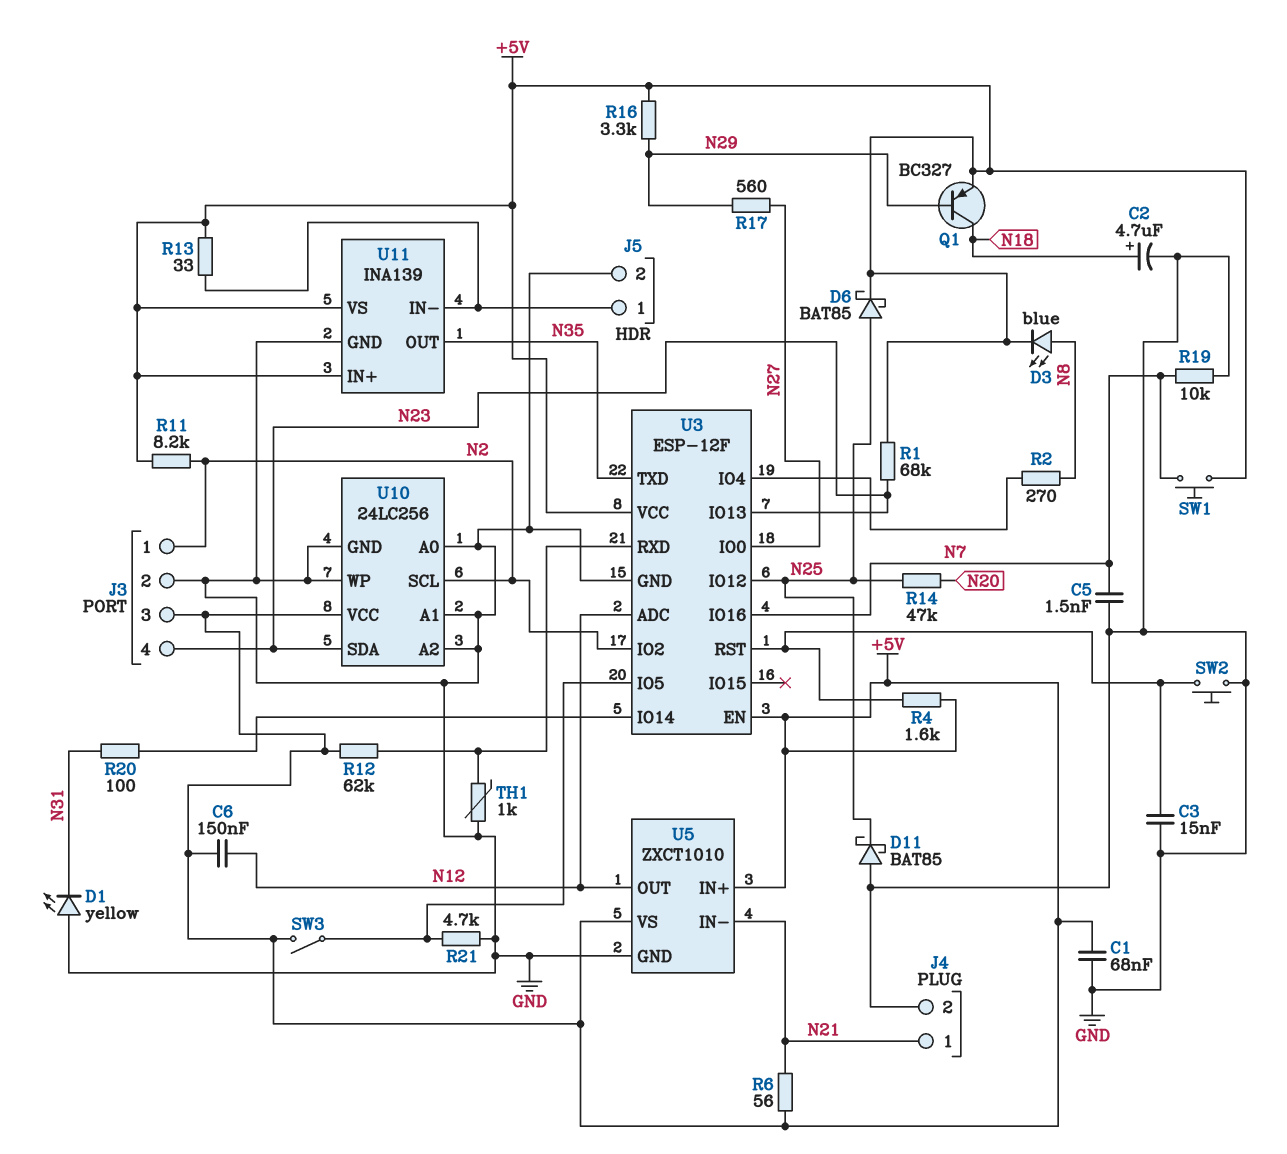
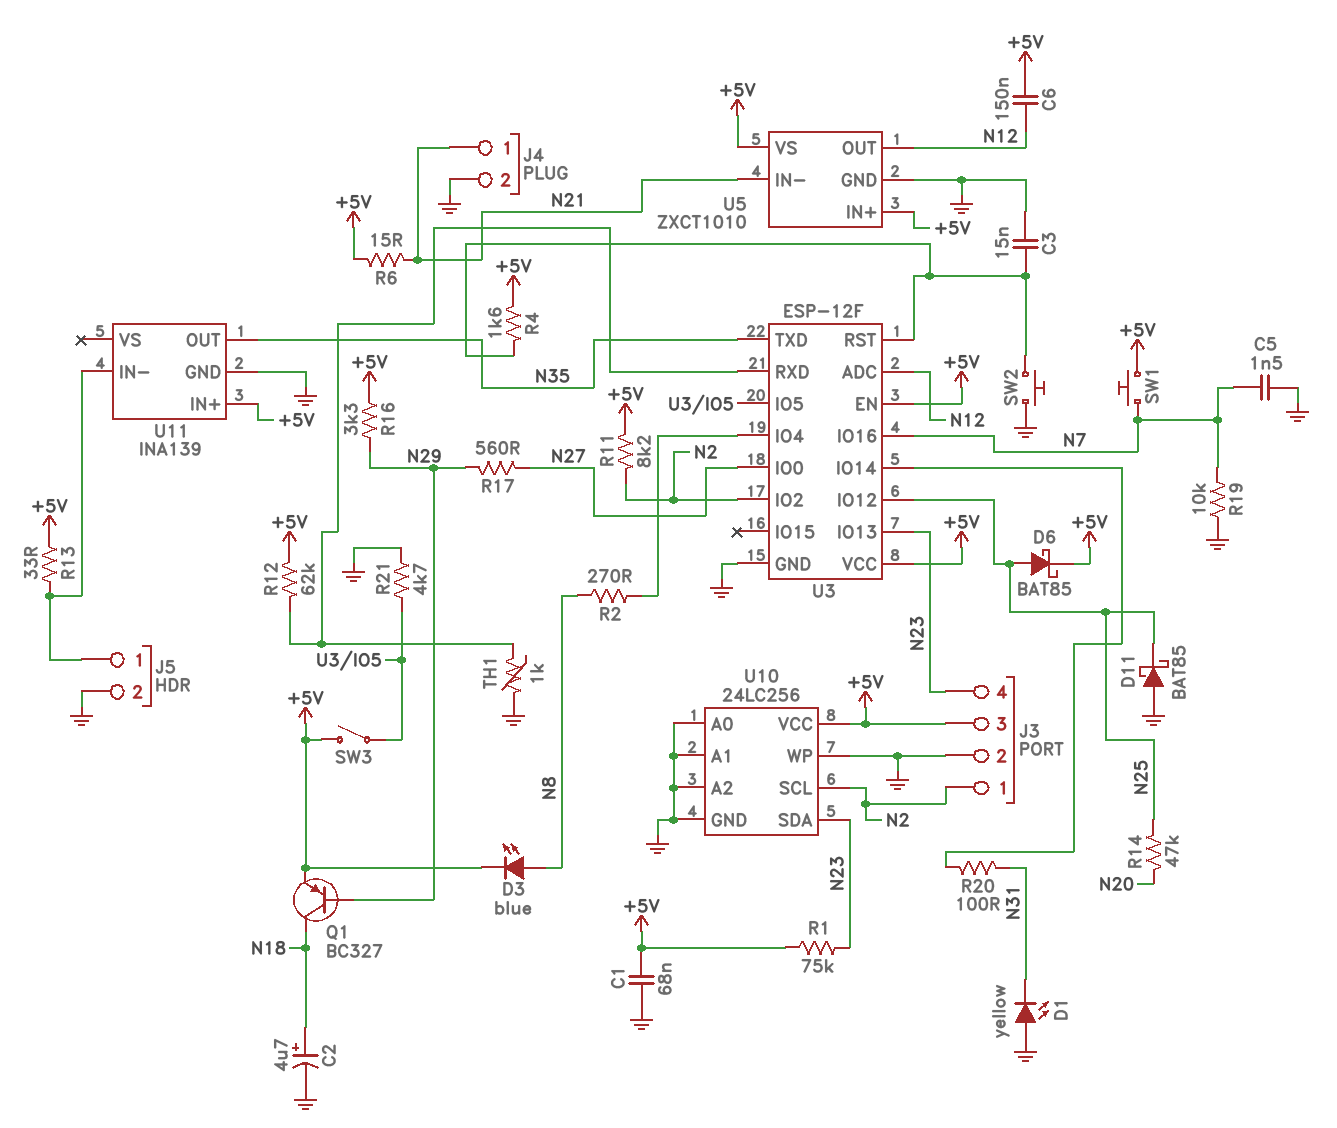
R1: 68k (+5V, N23) -> 75k (+5V, N23)
R6: 56 (+5V, N21) -> 15 (+5V, N21)
U11 pin VS: +5V -> none

